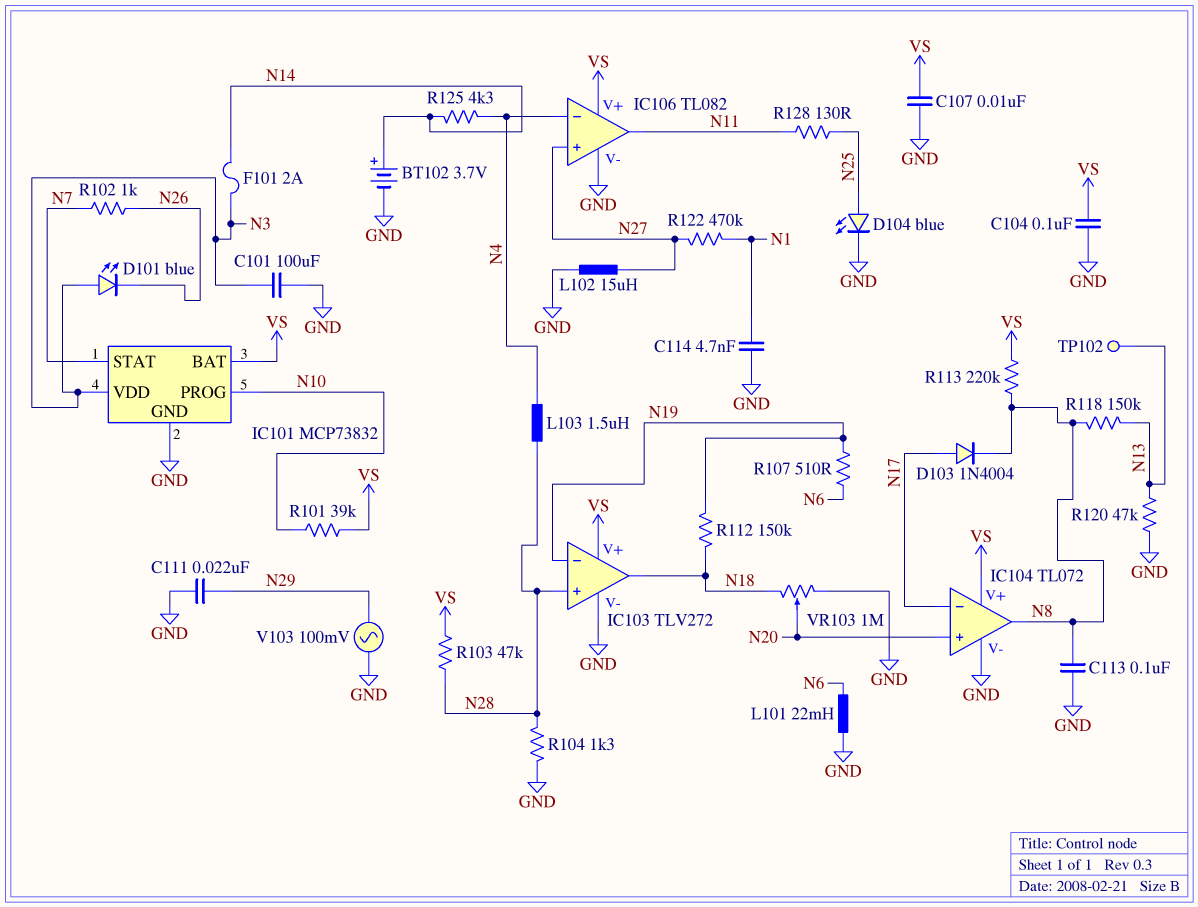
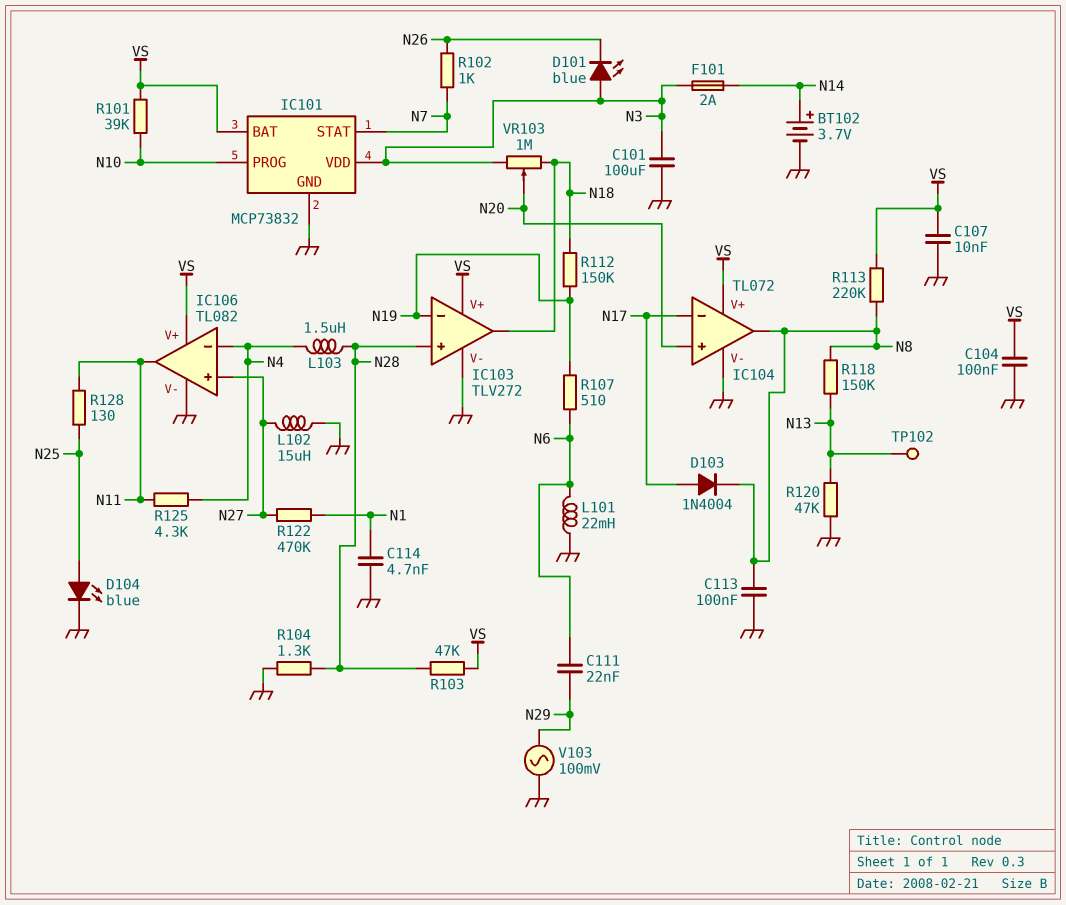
C111: 22nF (GND, N29) -> 22nF (N6, N29)
R125: 4.3k (N4, N14) -> 4.3k (N4, N11)
VR103: 1M (GND, N18, wiper N20) -> 1M (N3, N18, wiper N20)

